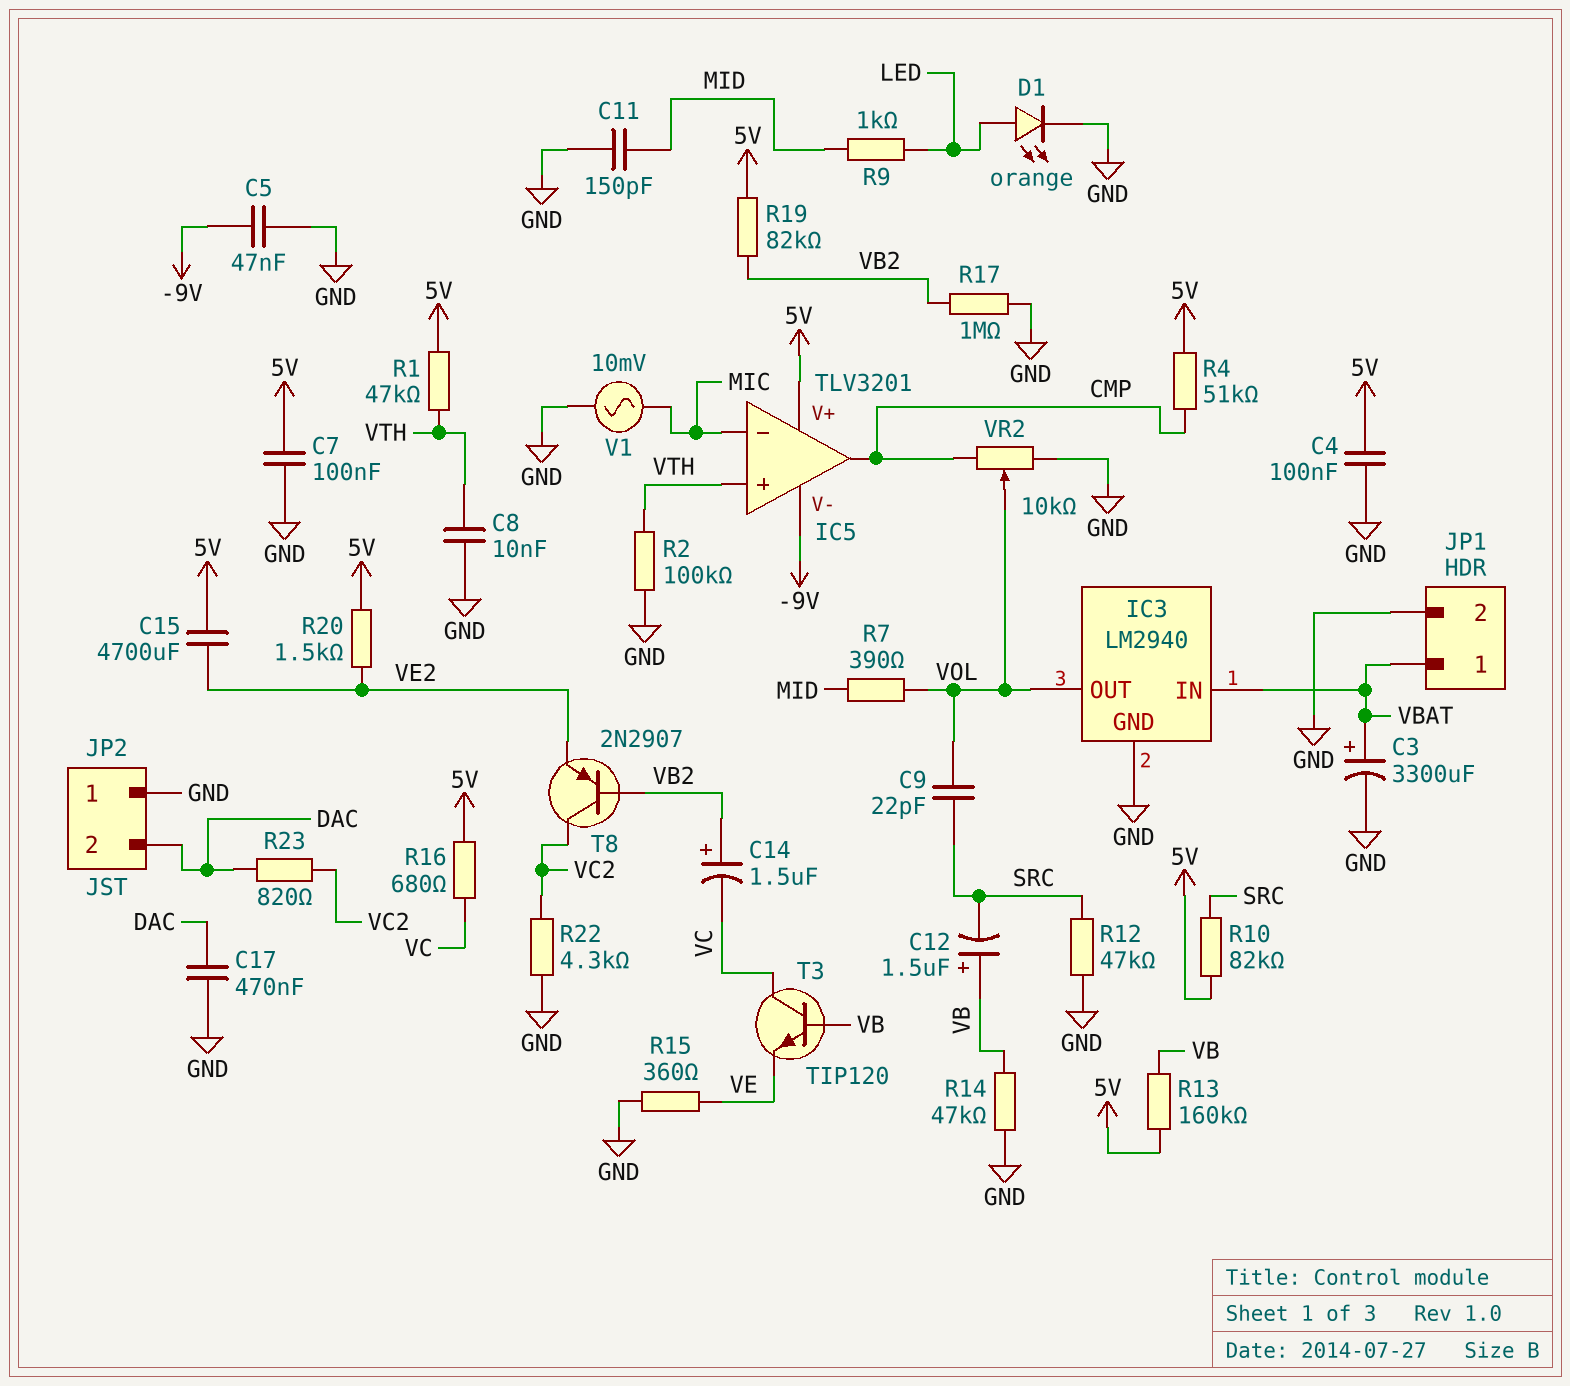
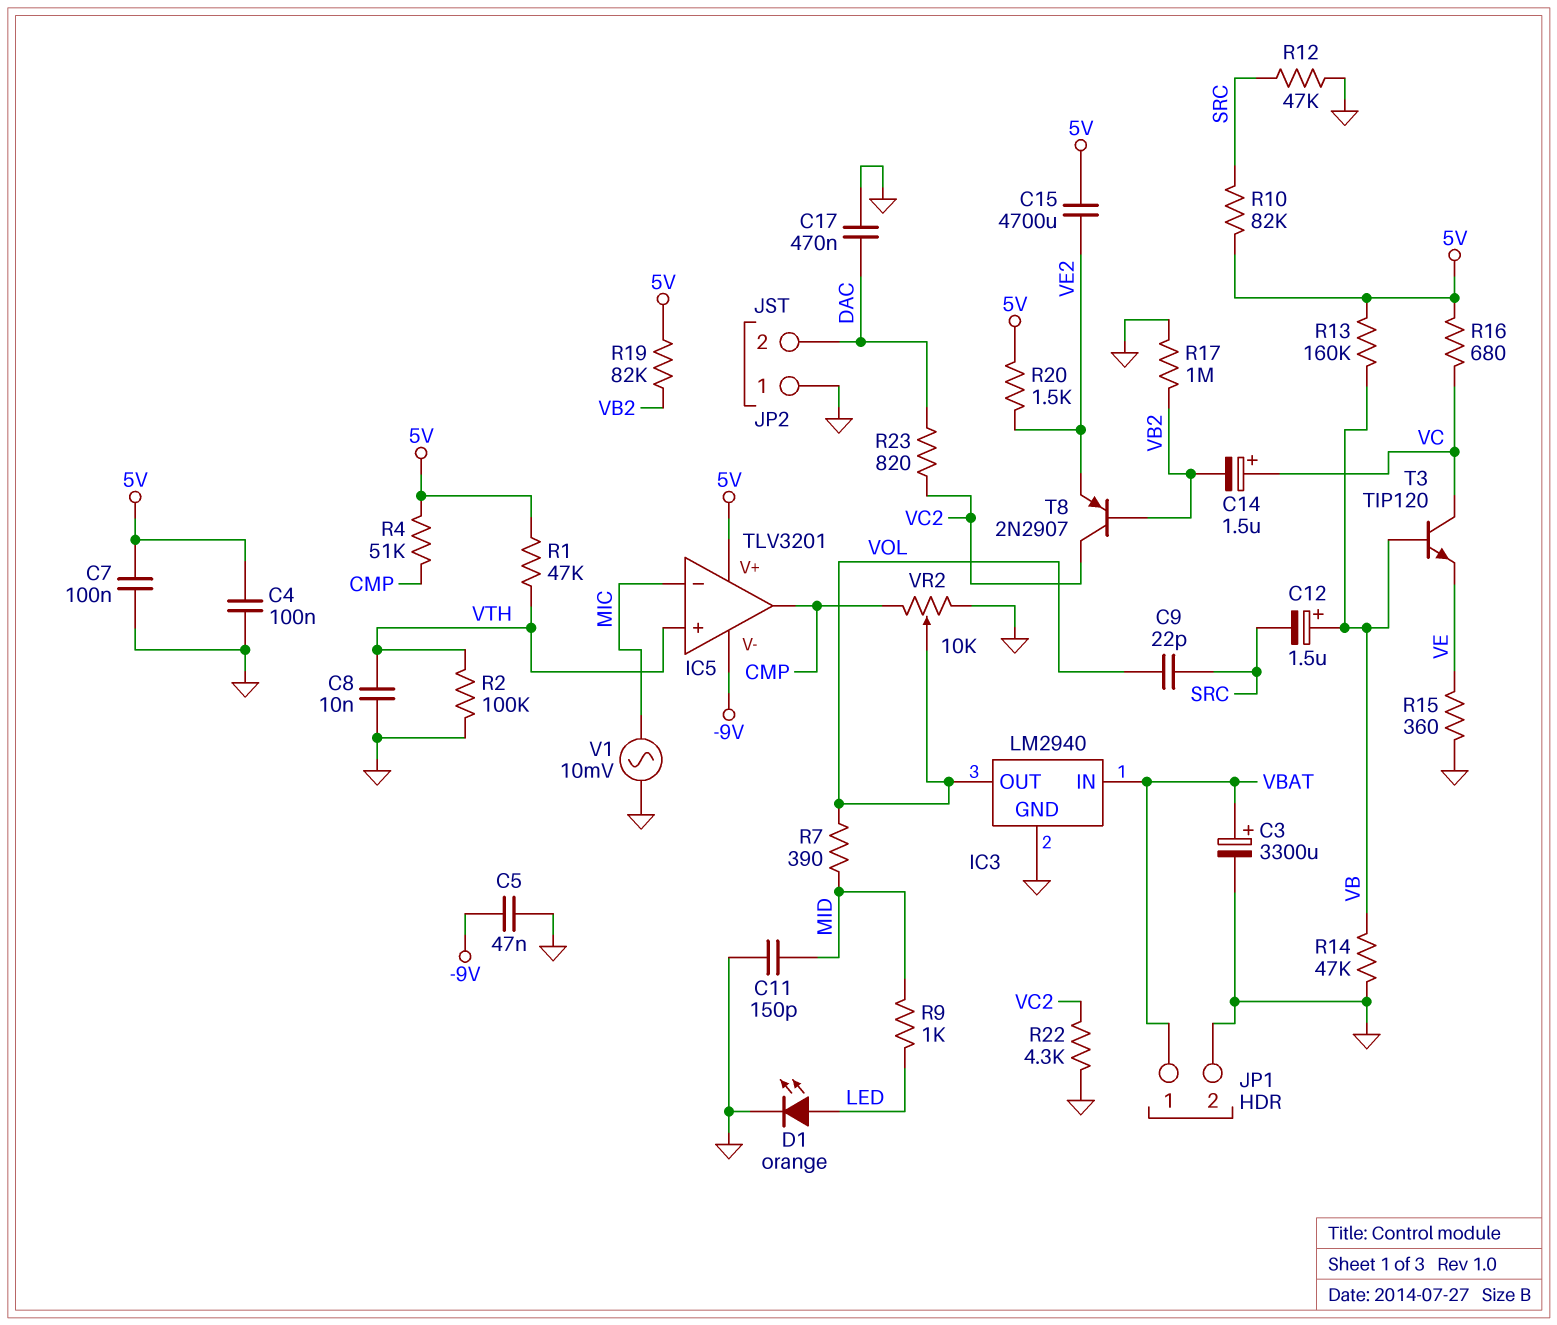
C14: 1.5uF (plus VB2, minus VC) -> 1.5uF (plus VC, minus VB2)

